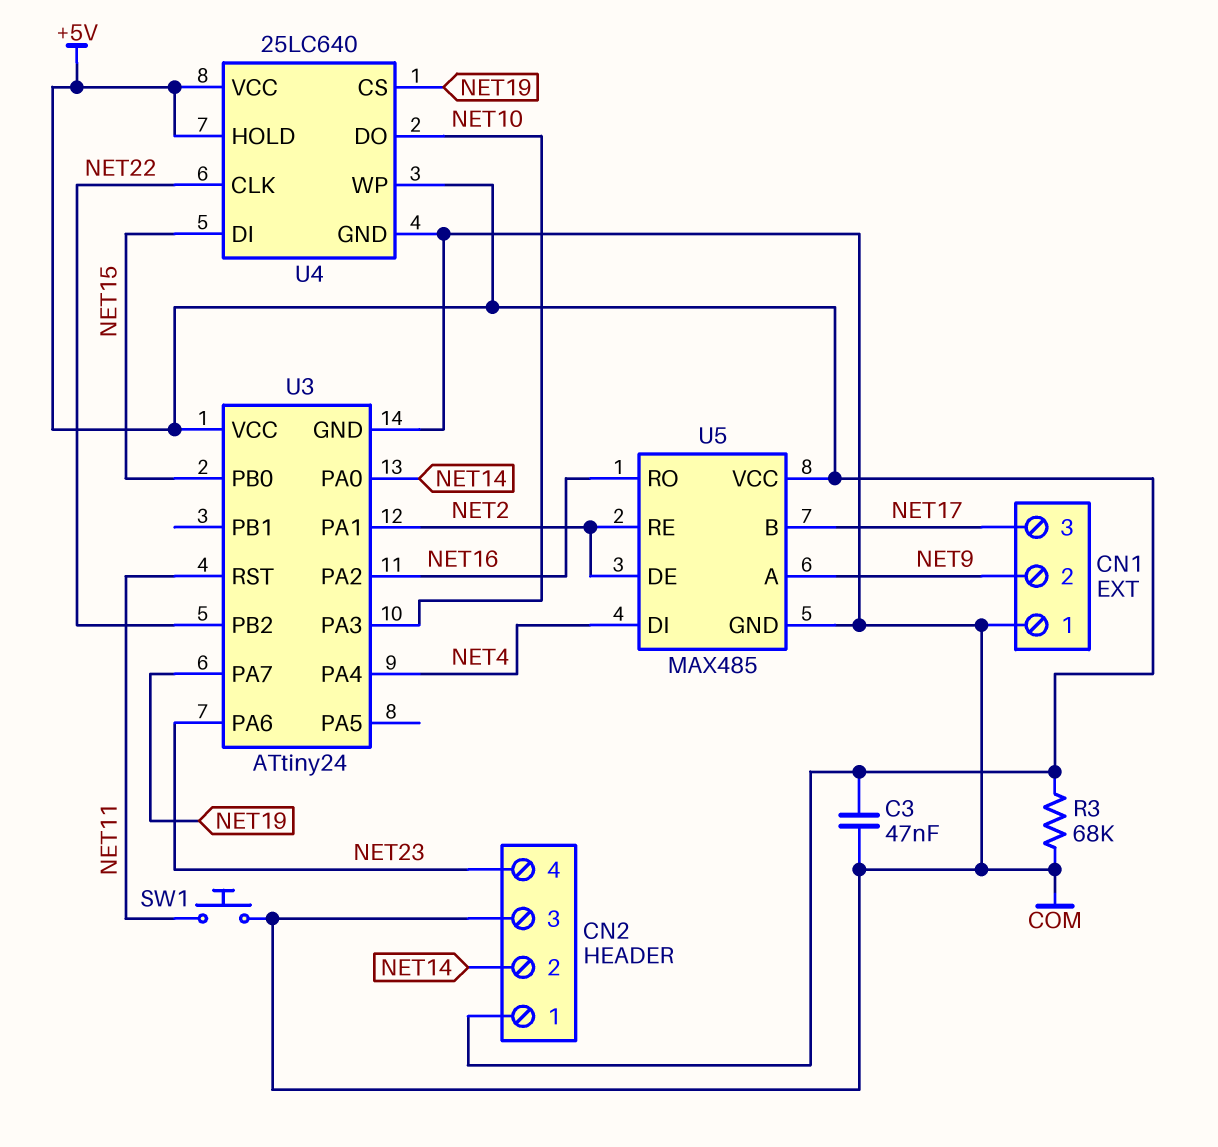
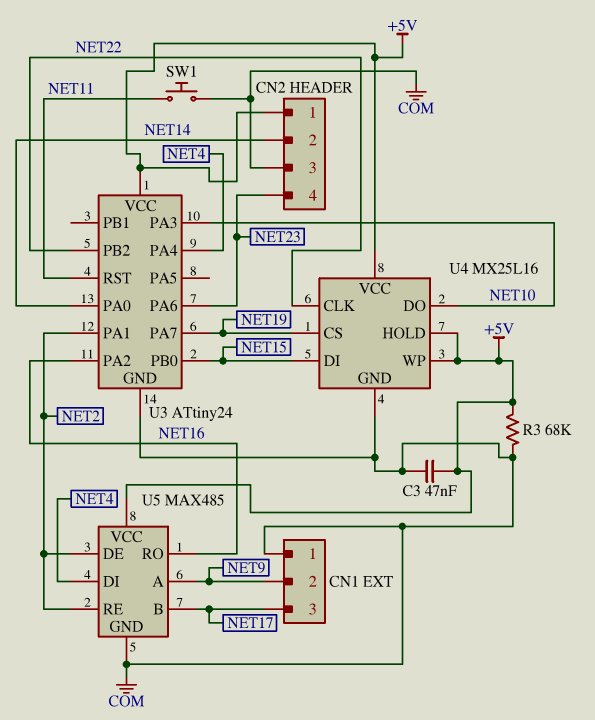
U4: 25LC640 -> MX25L16

